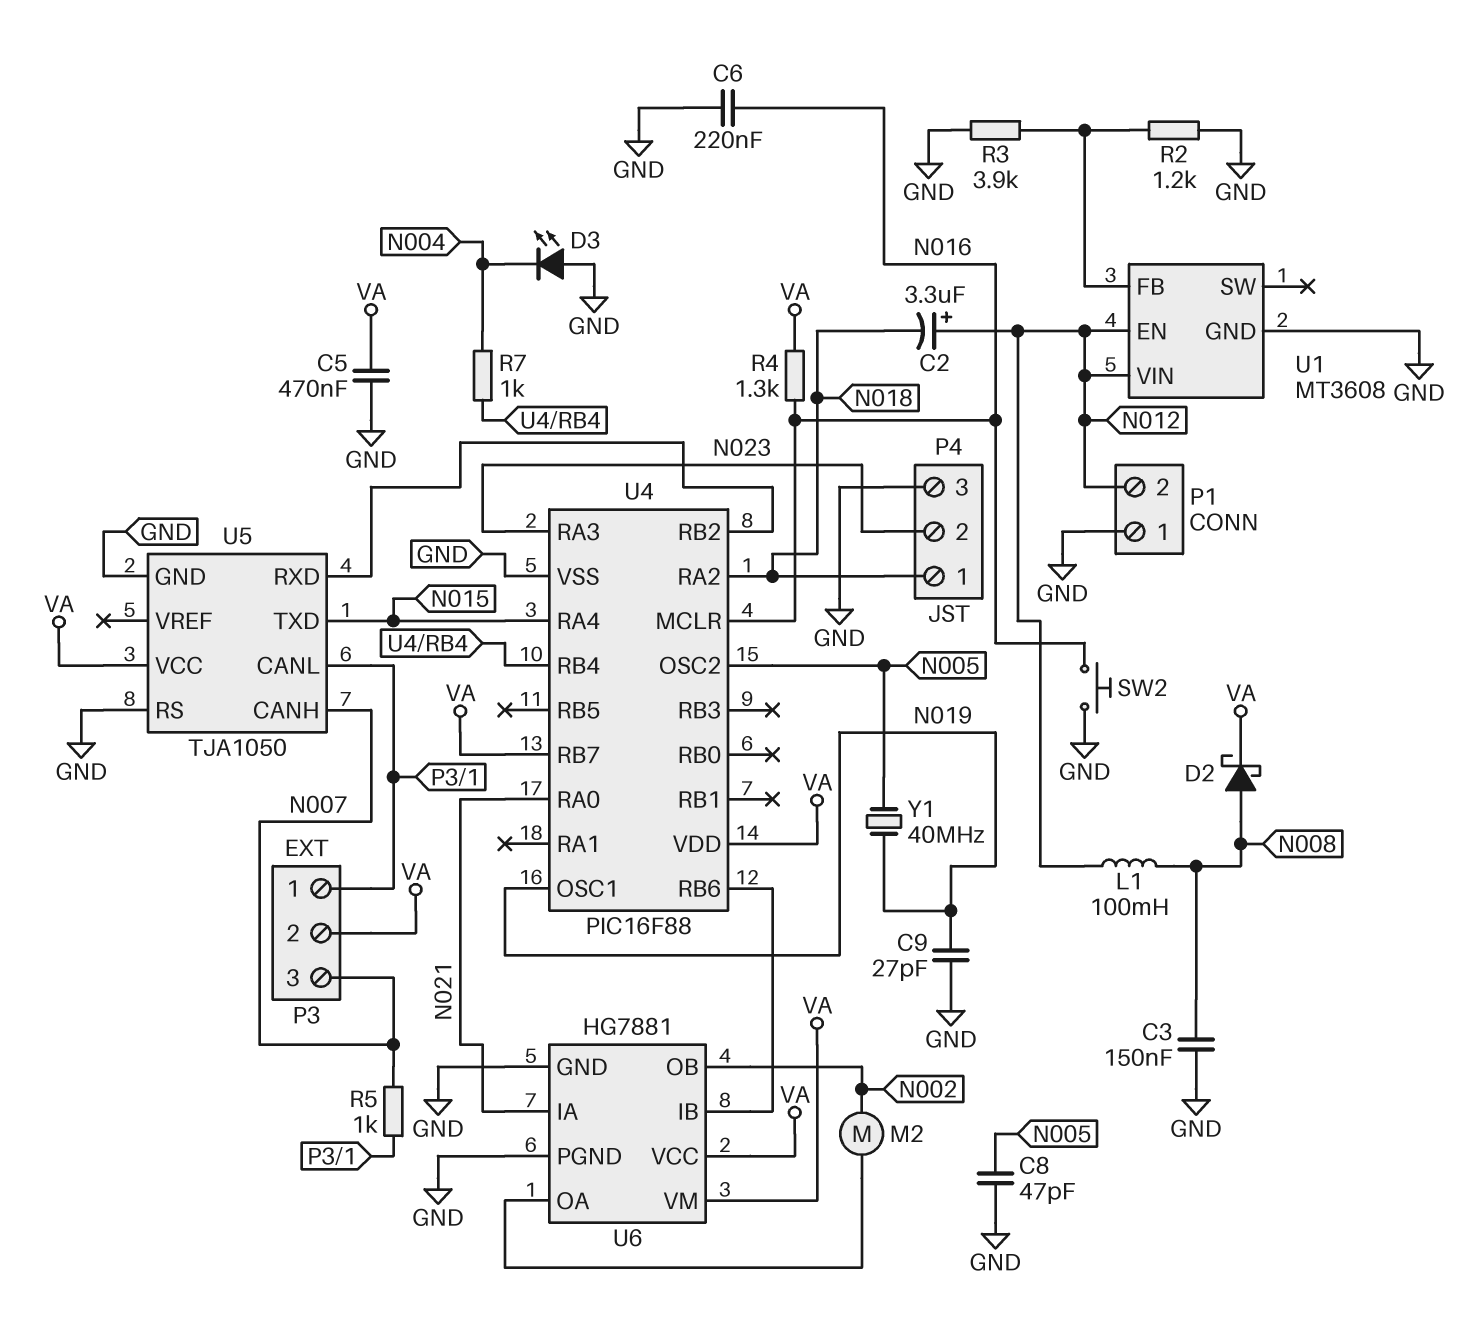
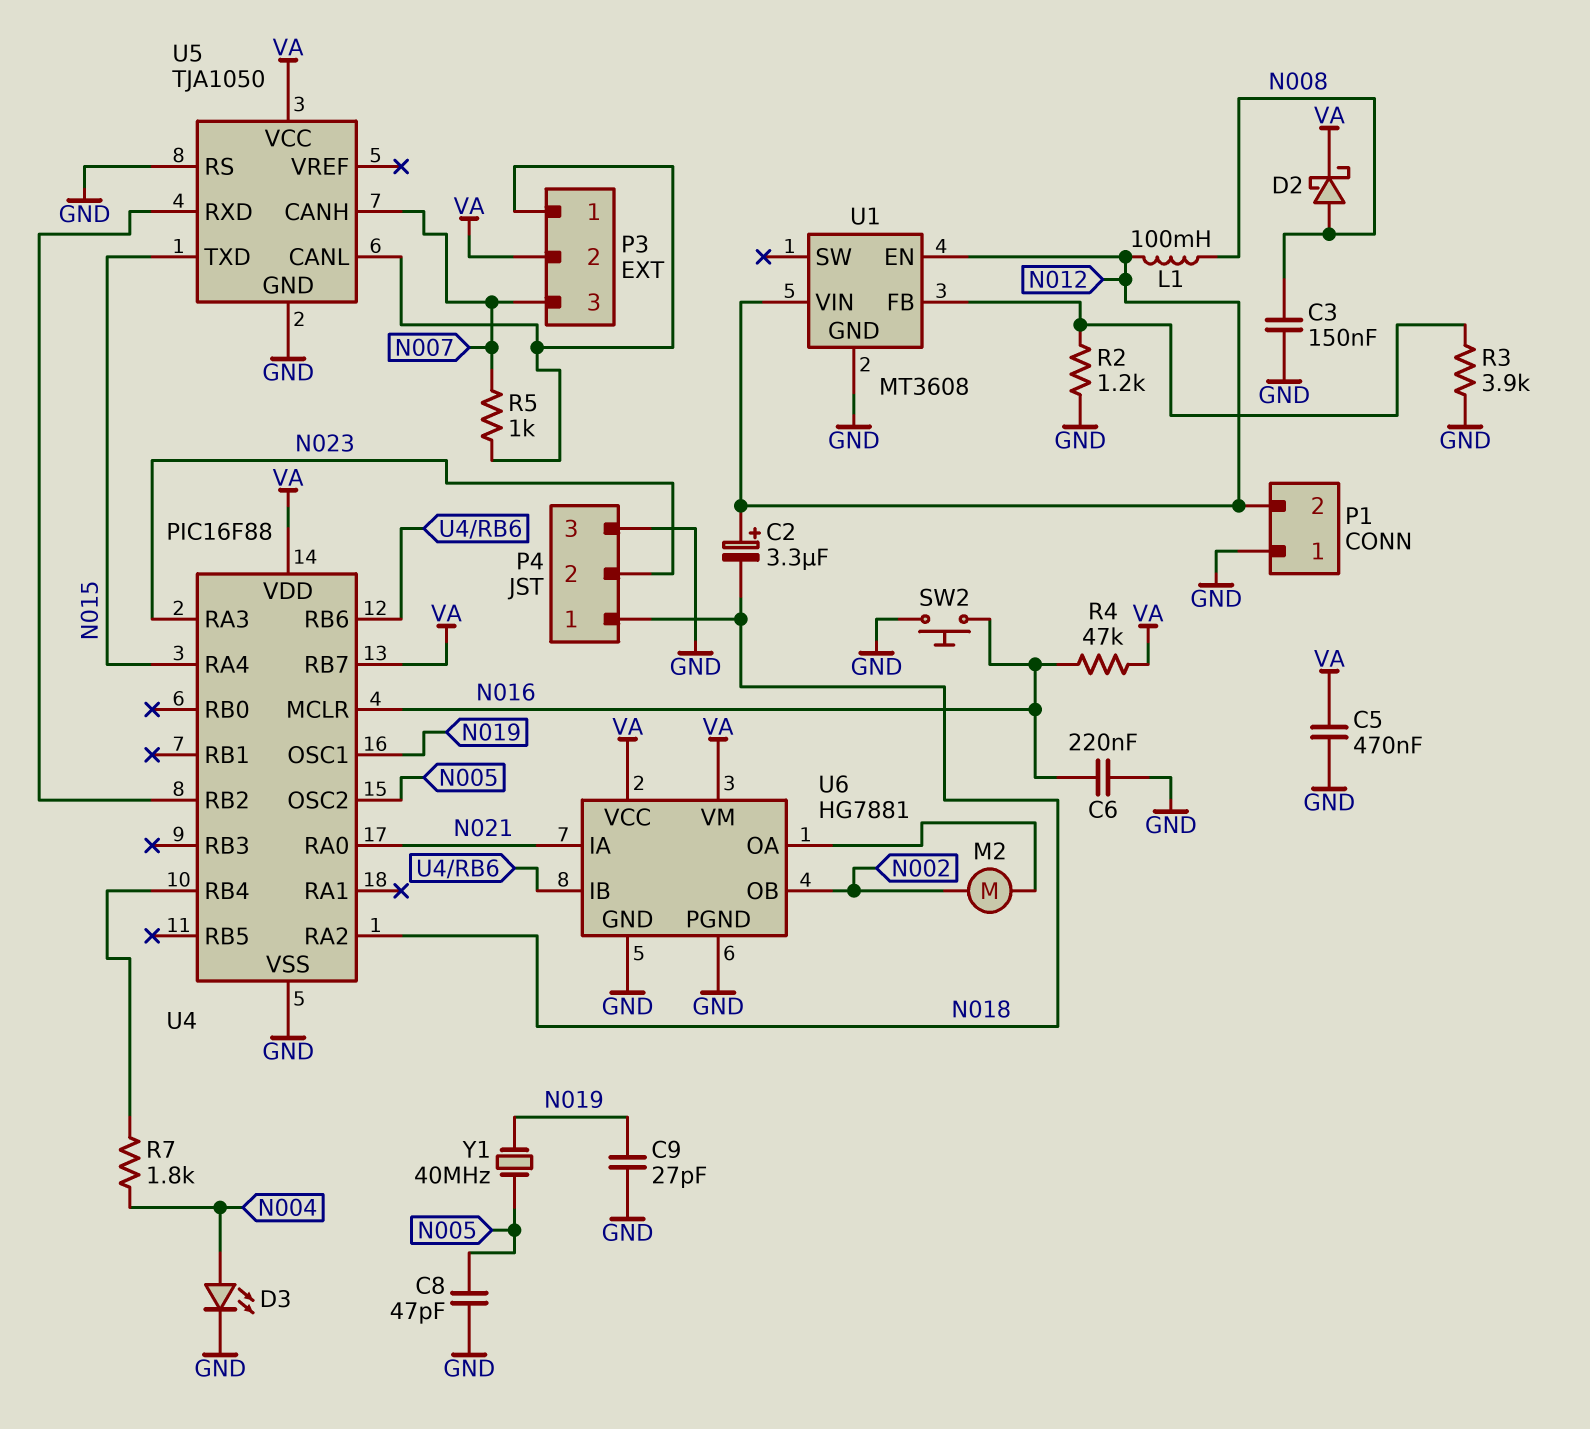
D3: LED (A GND, K N004) -> LED (A N004, K GND)
R4: 1.3k (N016, VA) -> 47k (N016, VA)
R7: 1k (N004, U4/RB4) -> 1.8k (N004, U4/RB4)

